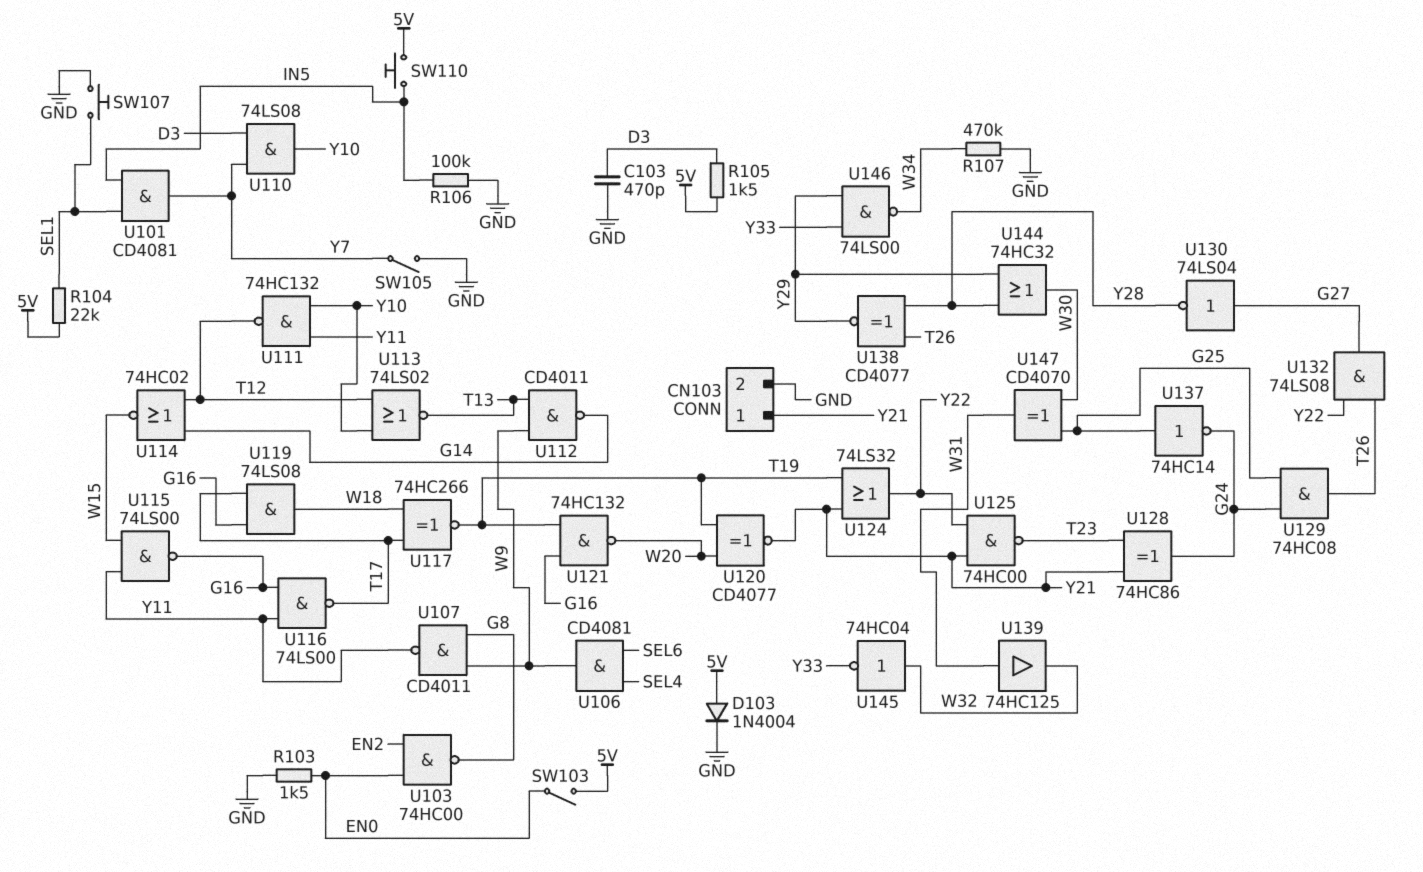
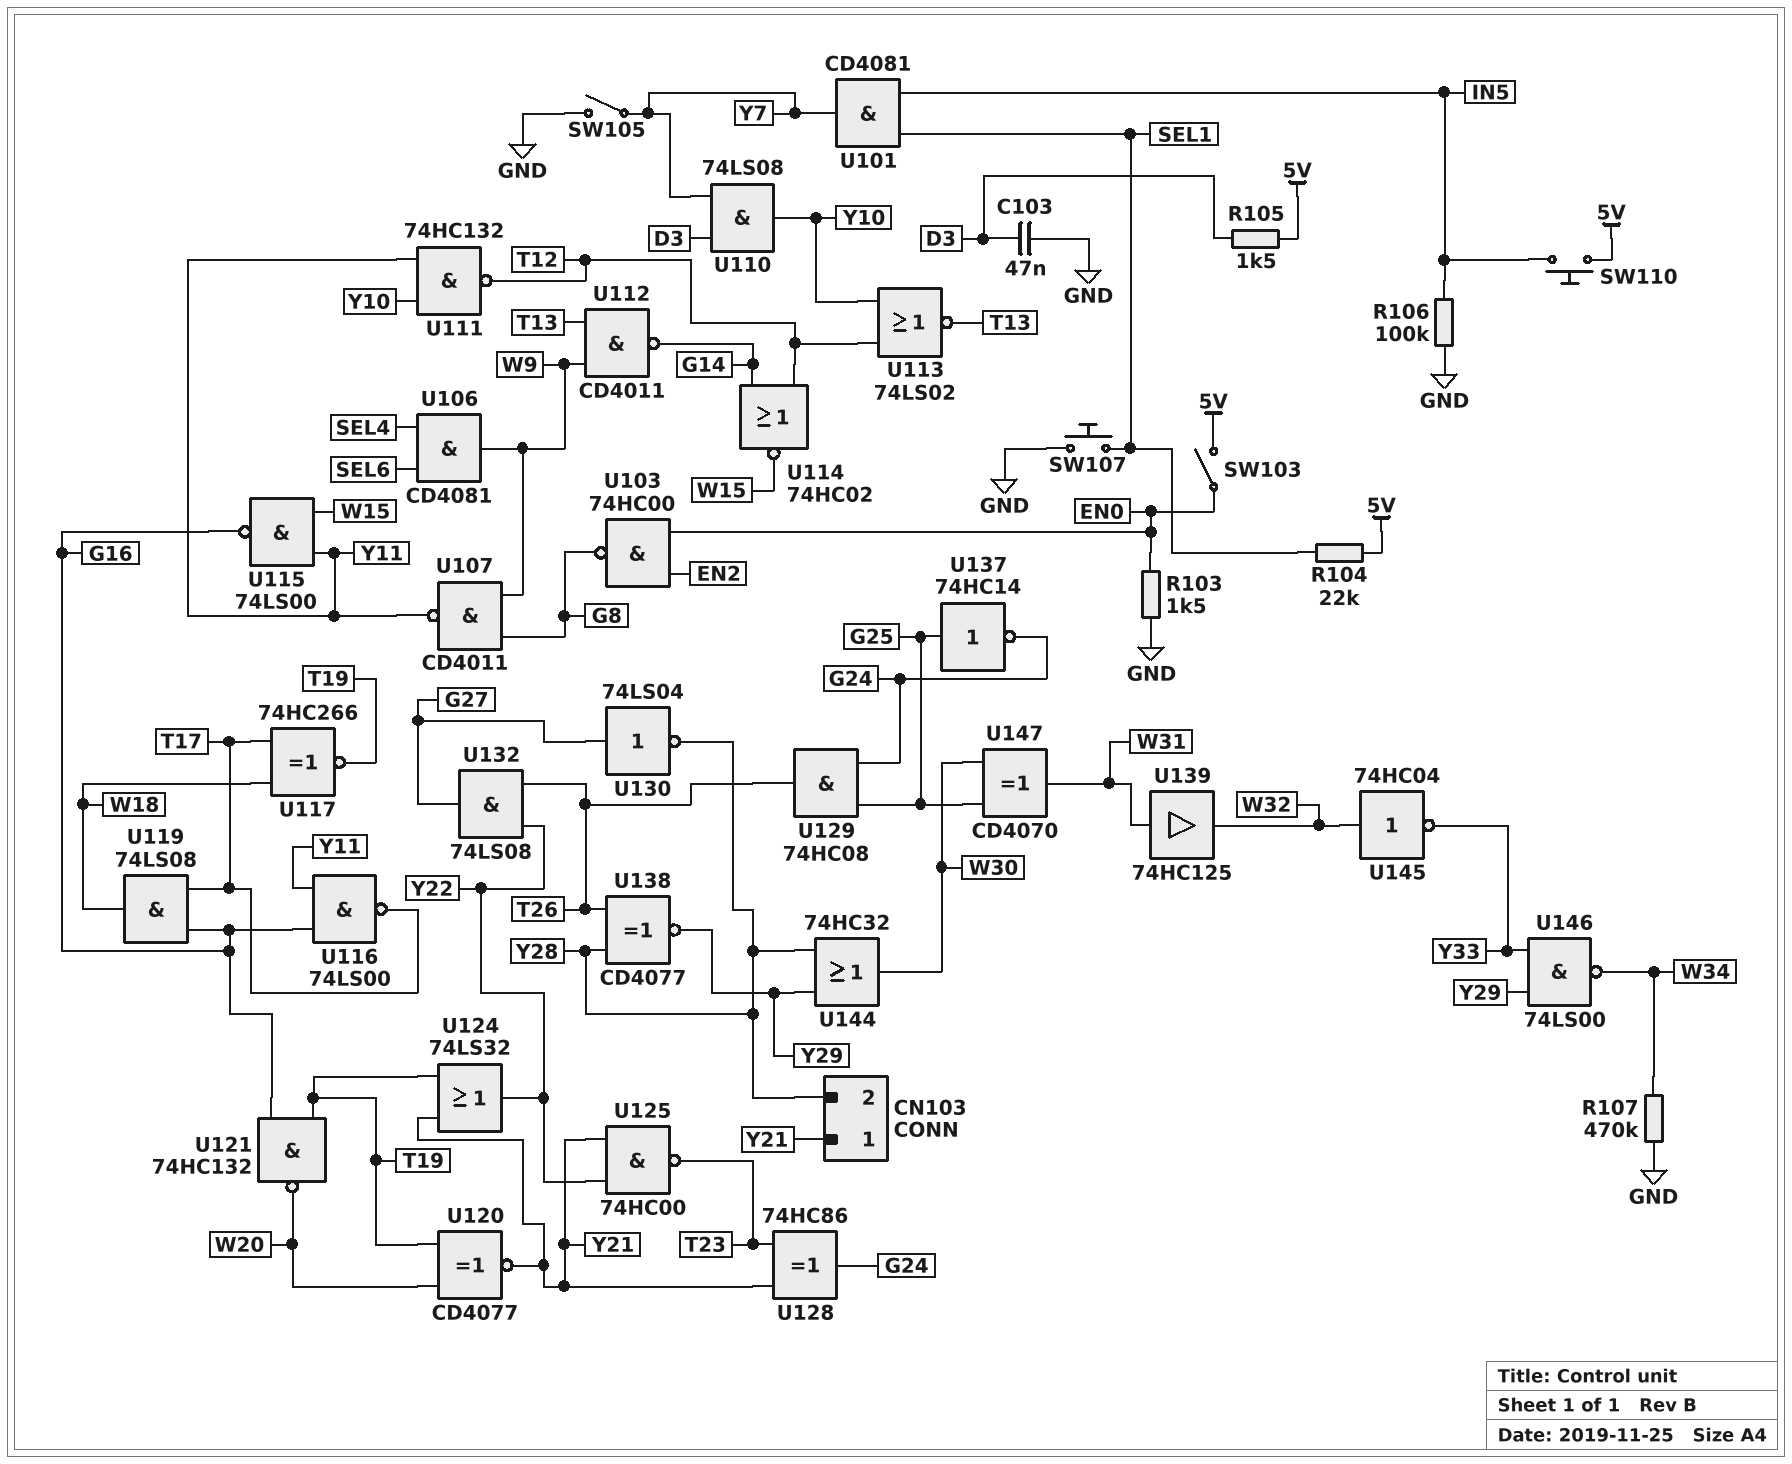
C103: 470pF (D3, GND) -> 47nF (D3, GND)
CN103 pin 2: GND -> Y28
D103: diode 1N4004 (A 5V, K GND) -> none

